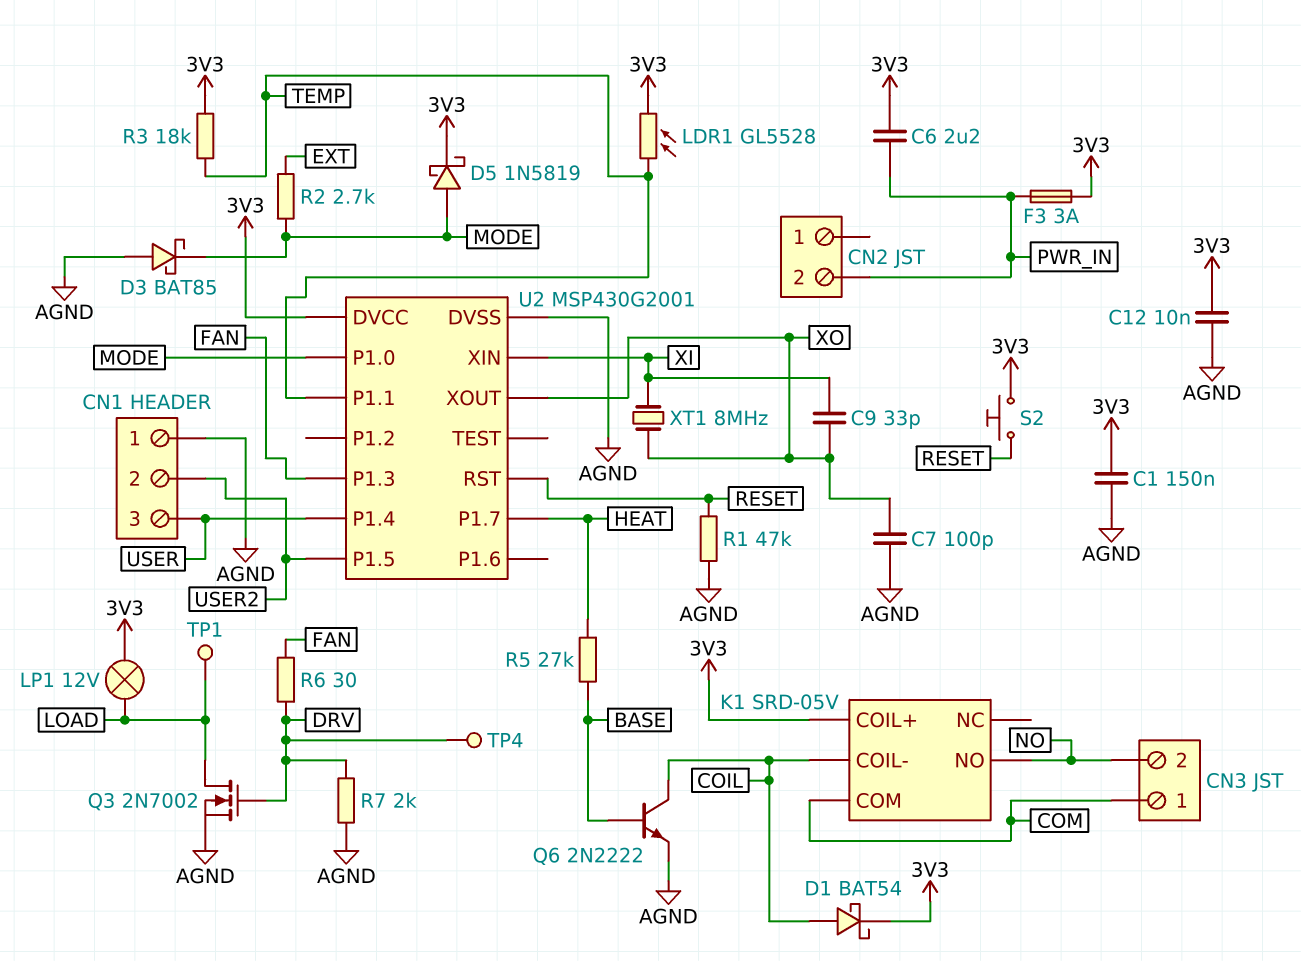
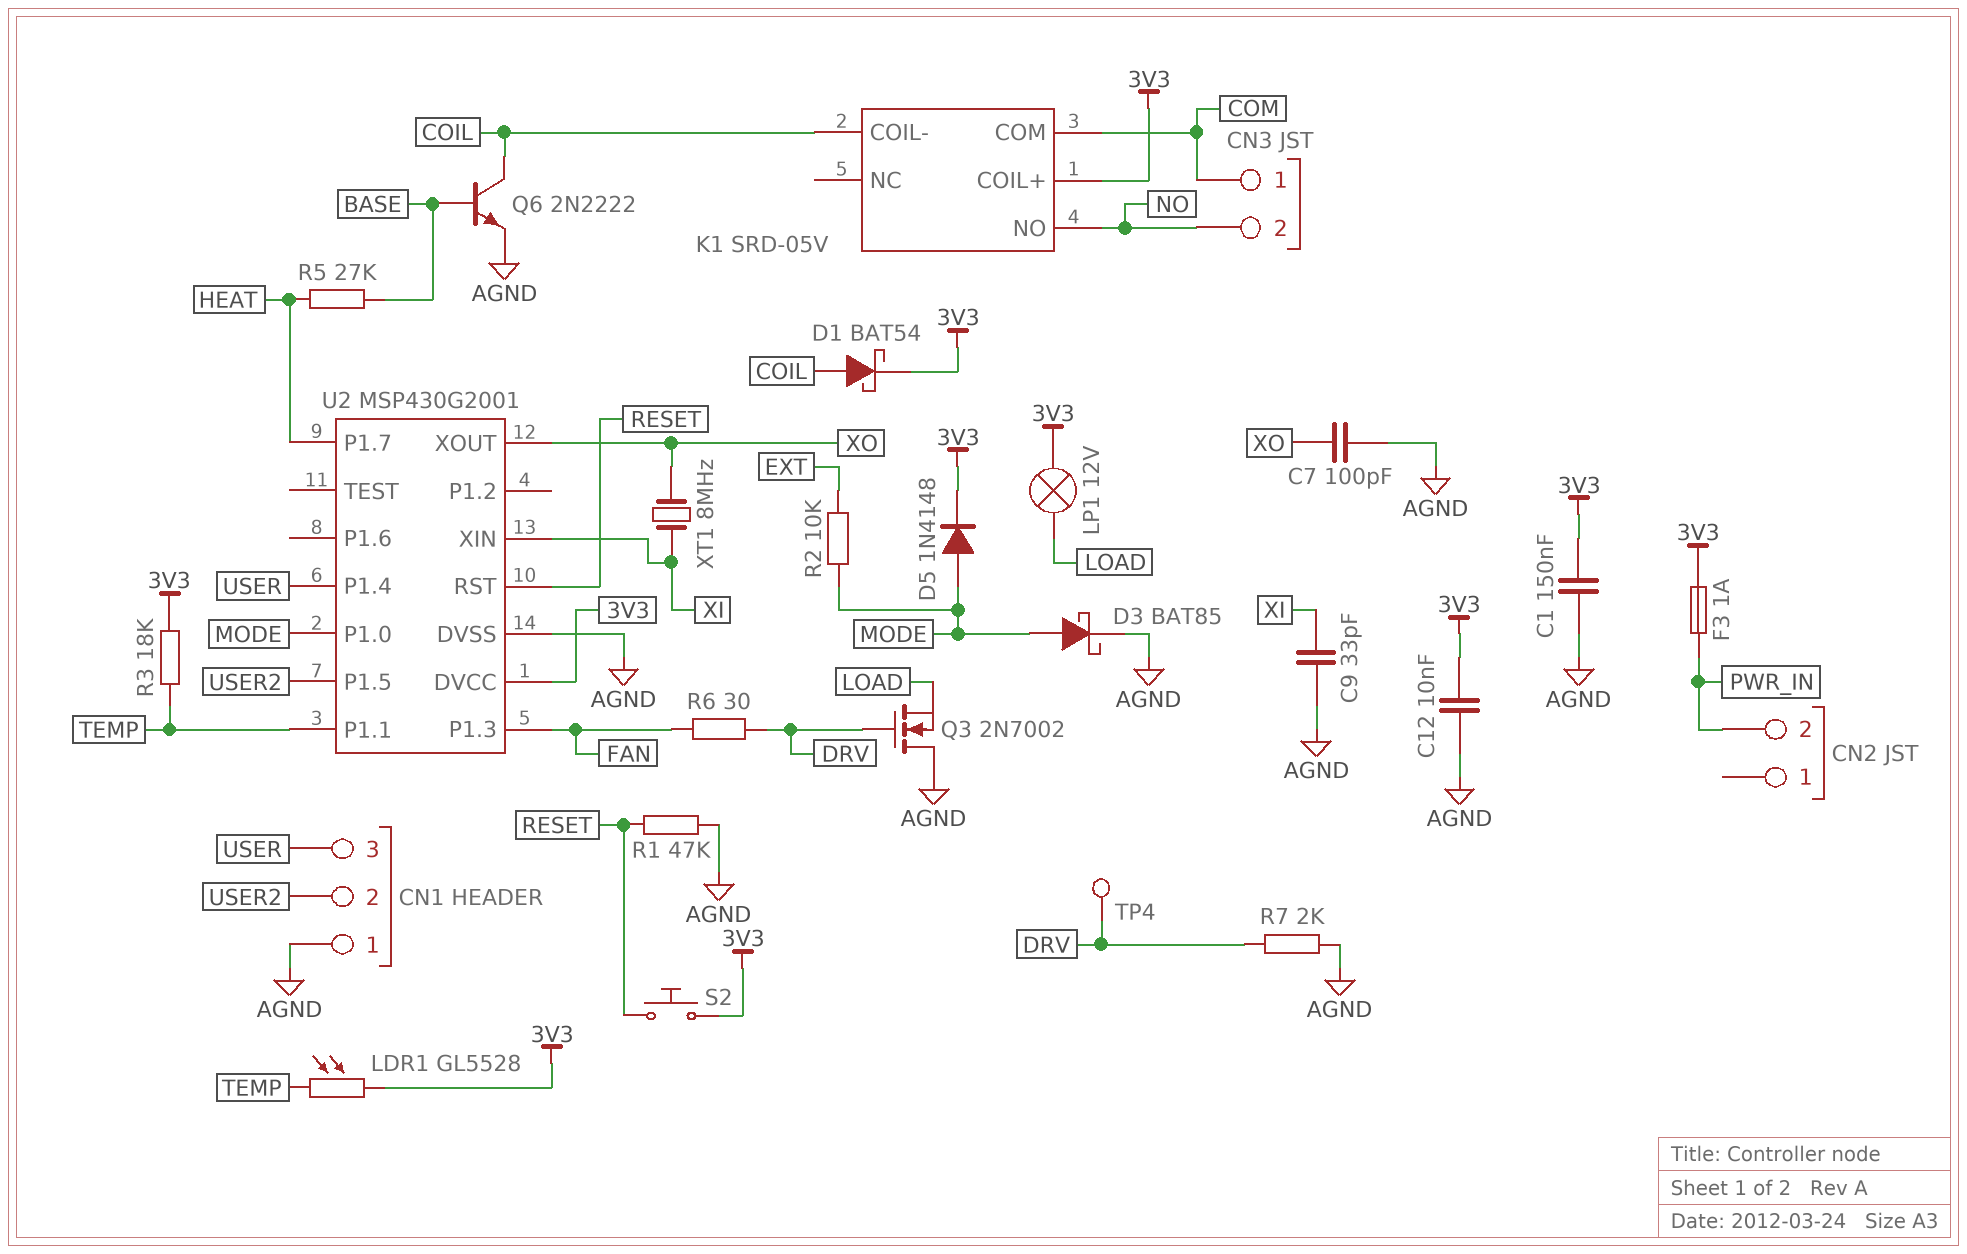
C6: 2.2uF (3V3, PWR_IN) -> none
C9: 33pF (XI, XO) -> 33pF (AGND, XI)
D3: schottky BAT85 (A AGND, K MODE) -> schottky BAT85 (A MODE, K AGND)
D5: schottky 1N5819 (A MODE, K 3V3) -> diode 1N4148 (A MODE, K 3V3)
F3: 3A (3V3, PWR_IN) -> 1A (3V3, PWR_IN)
Q3: NMOS 2N7002 (G DRV, D LOAD, S AGND) -> NMOS 2N7002 (G DRV, D AGND, S LOAD)
R2: 2.7k (EXT, MODE) -> 10k (EXT, MODE)
TP1: test point (LOAD) -> none

